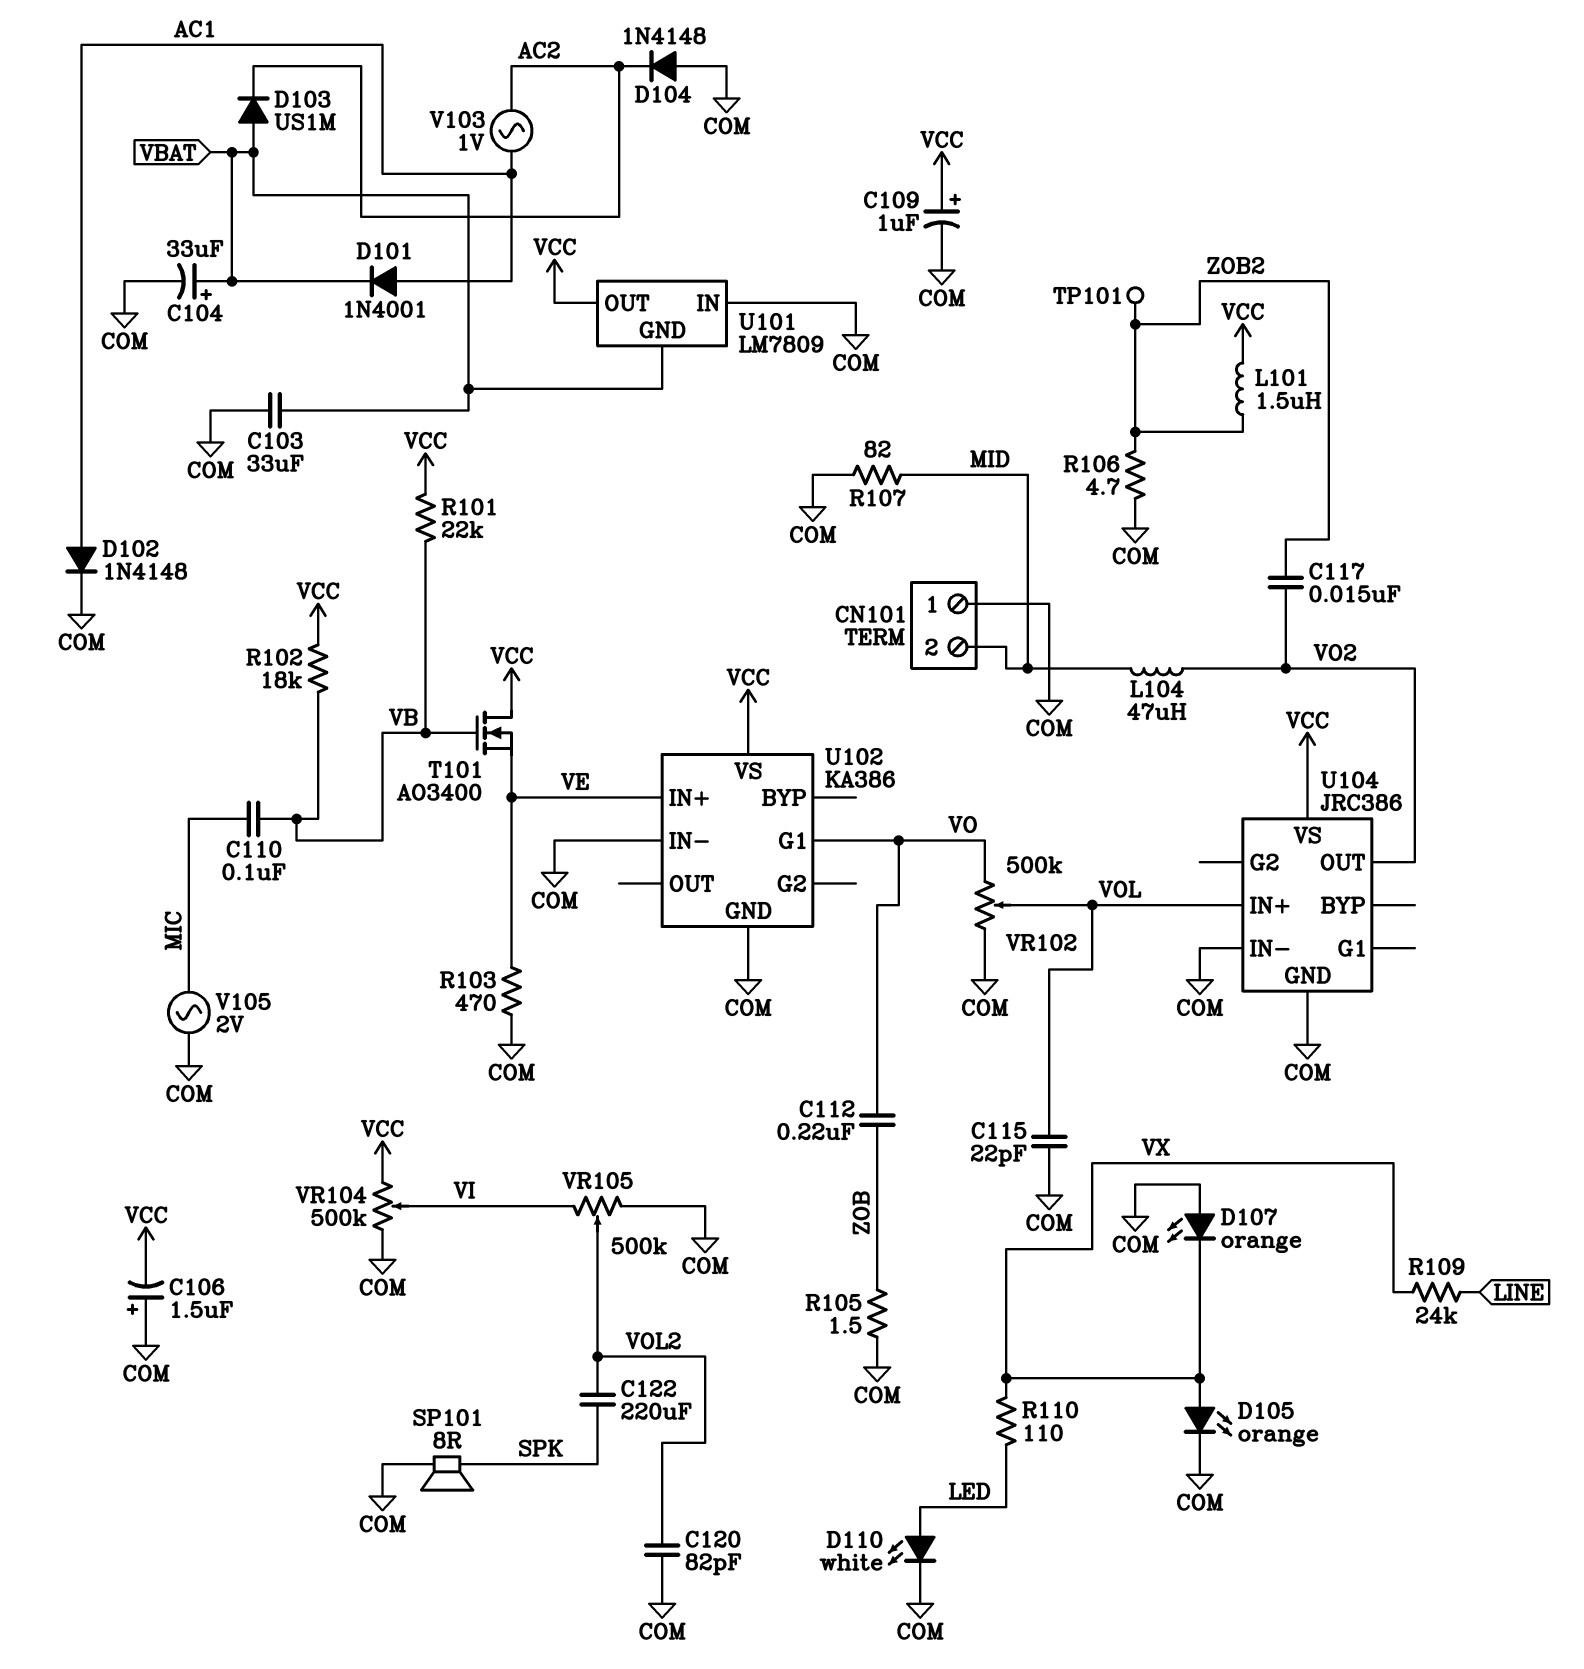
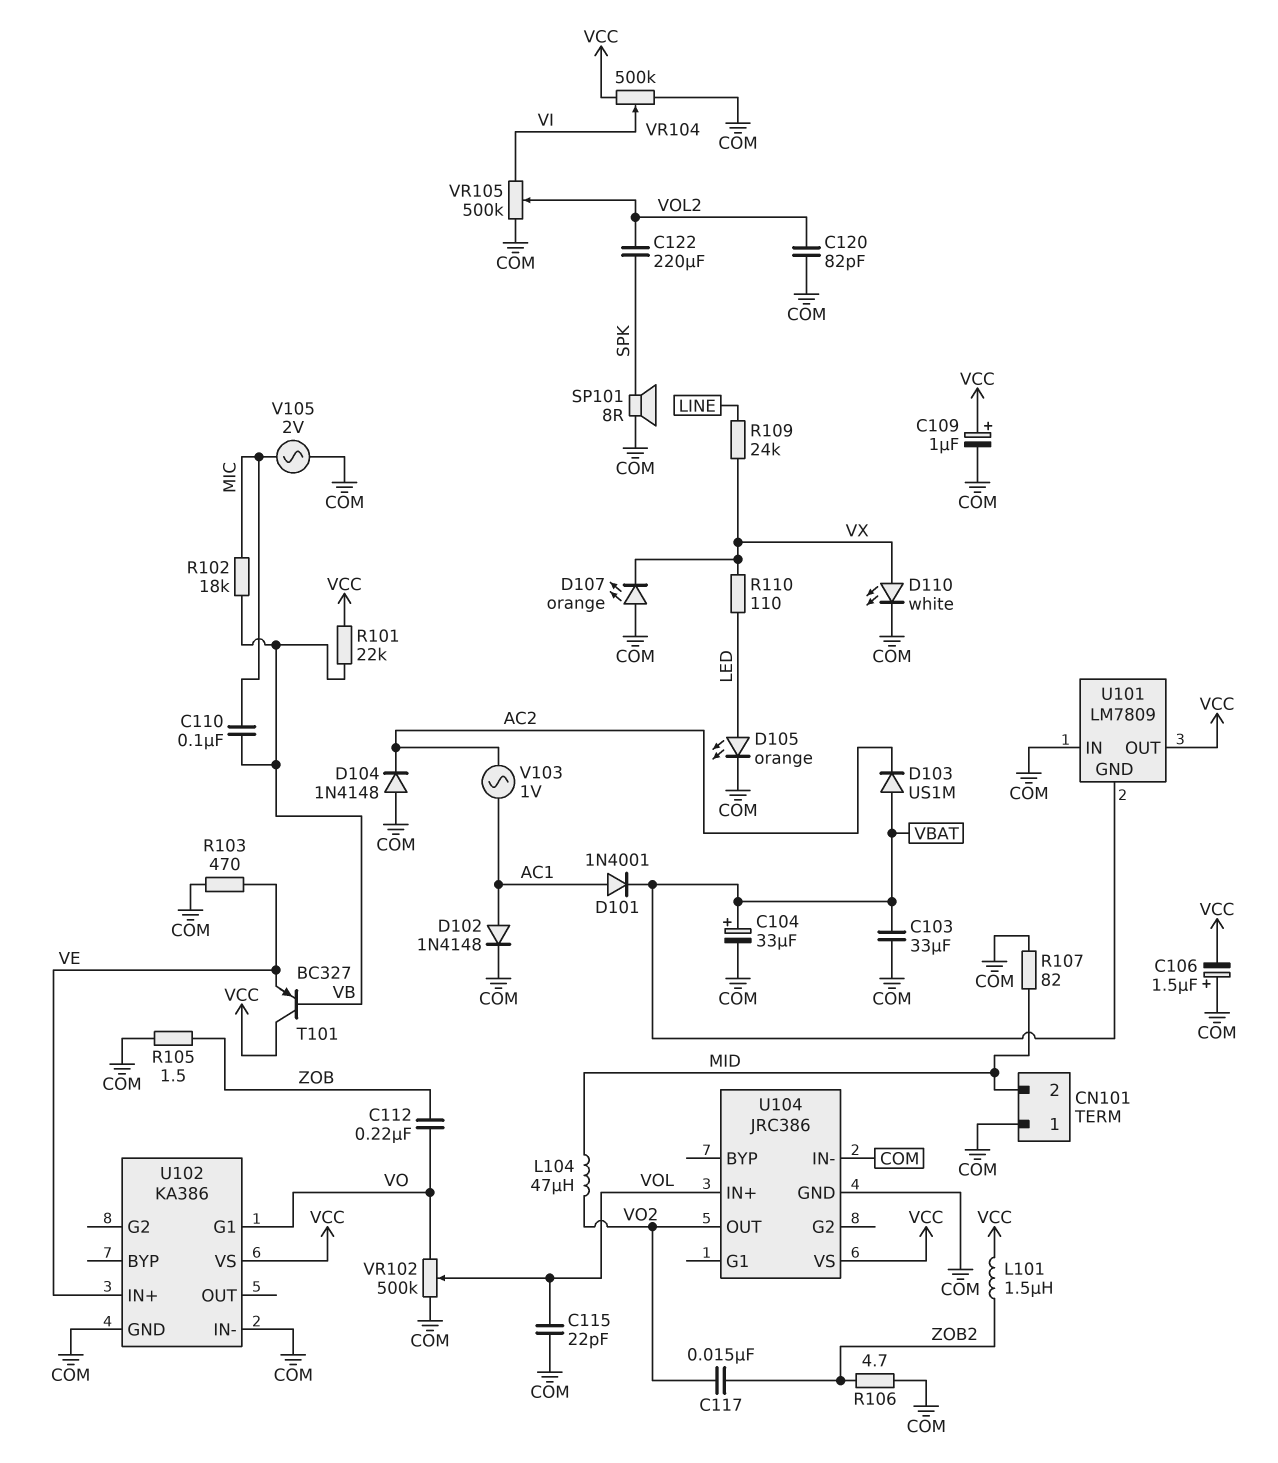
D105: LED orange (A VX, K COM) -> LED orange (A LED, K COM)
D110: LED white (A LED, K COM) -> LED white (A VX, K COM)
R102: 18k (VB, VCC) -> 18k (MIC, VB)
T101: NMOS AO3400 (G VB, D VCC, S VE) -> PNP BC327 (B VB, C VCC, E VE)
TP101: test point (ZOB2) -> none

